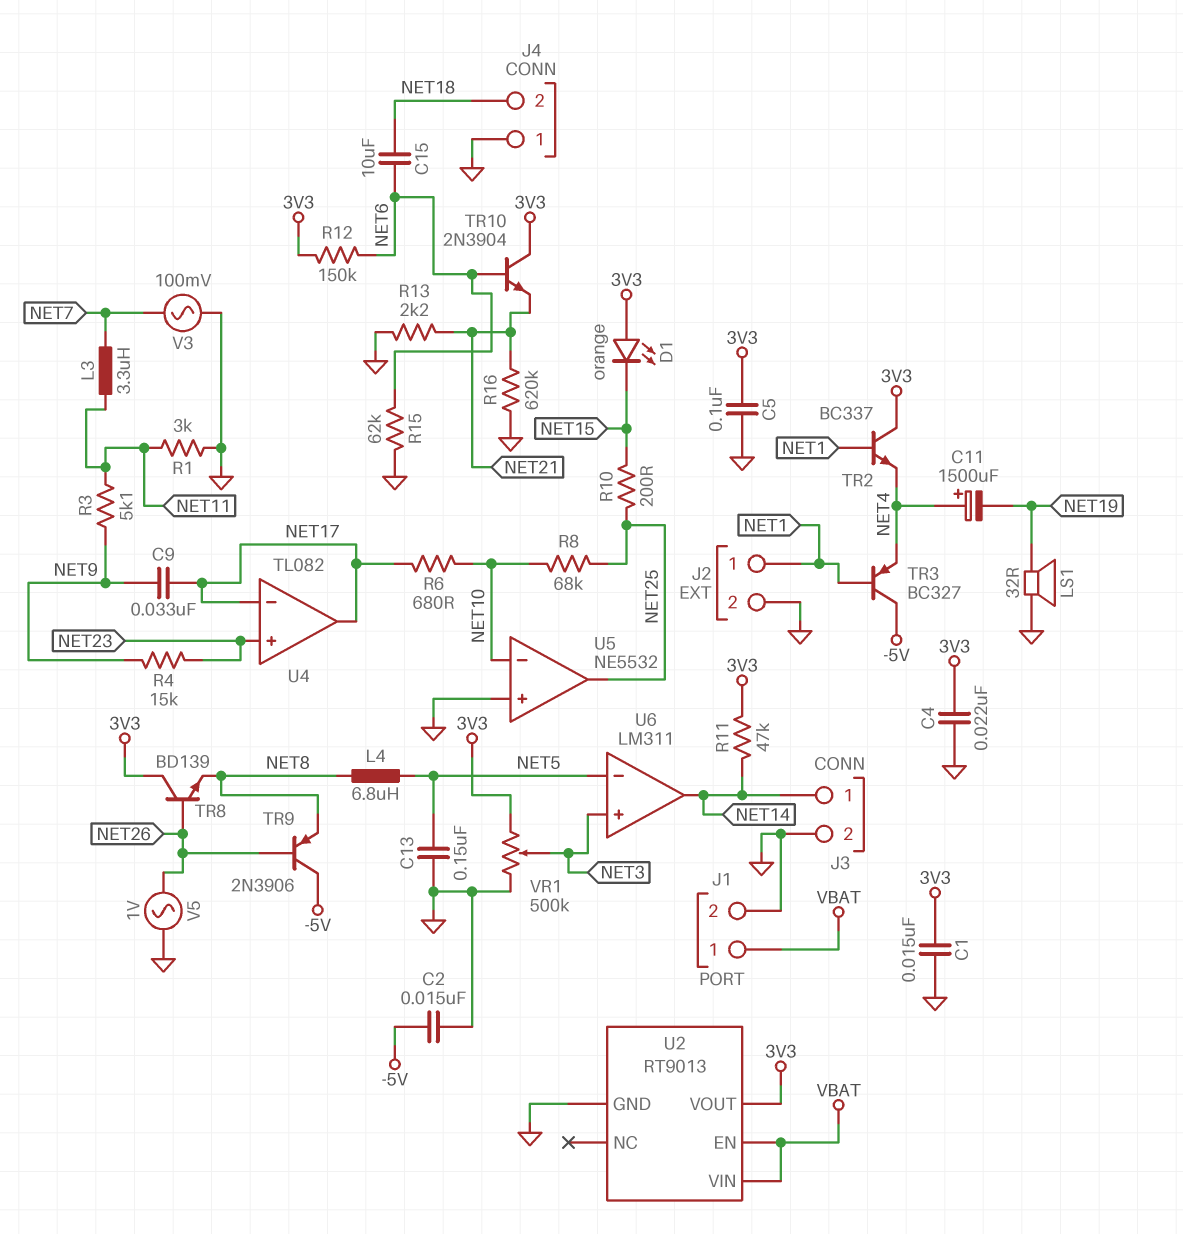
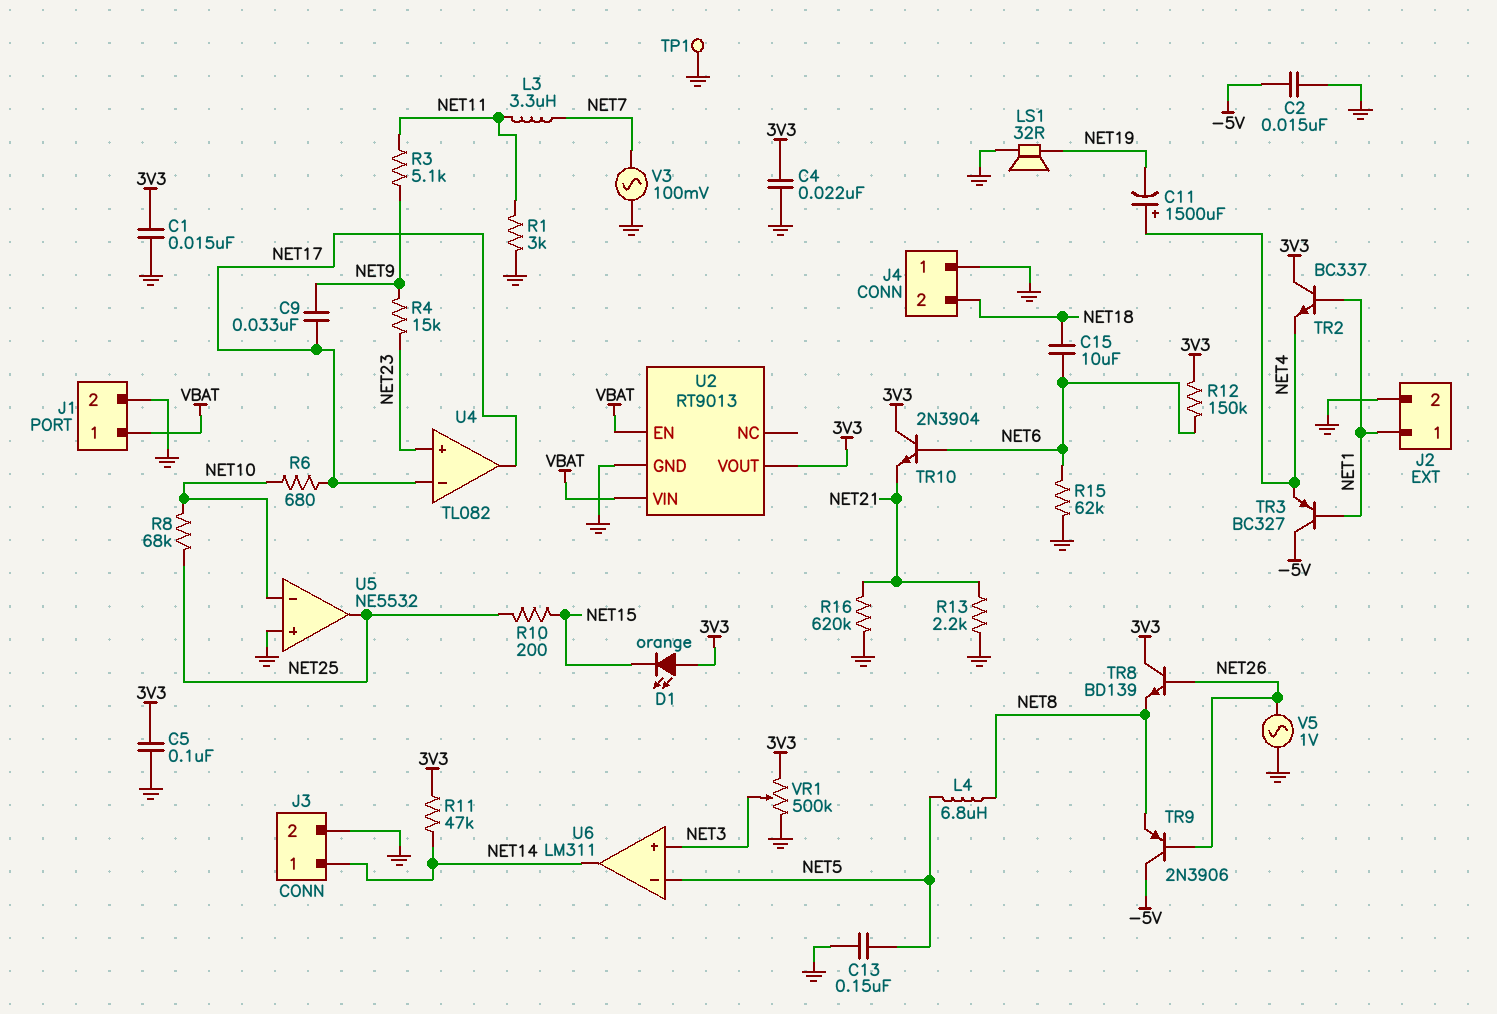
TP1: none -> test point (GND)

